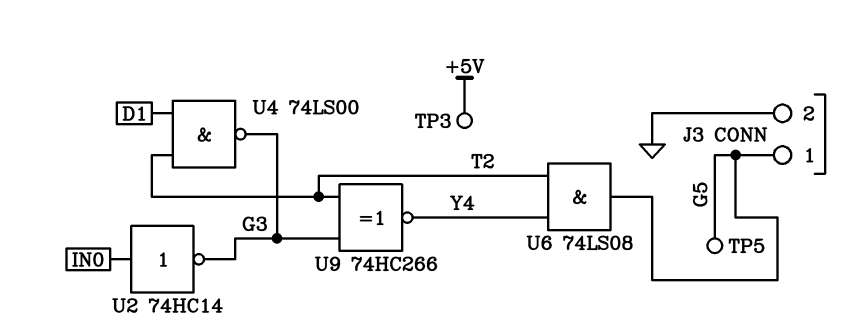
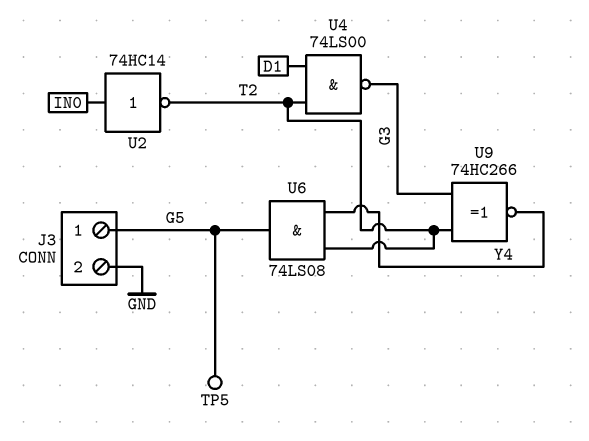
TP3: test point (+5V) -> none
U2: NOT 74HC14 (in IN0, out G3) -> NOT 74HC14 (in IN0, out T2)

